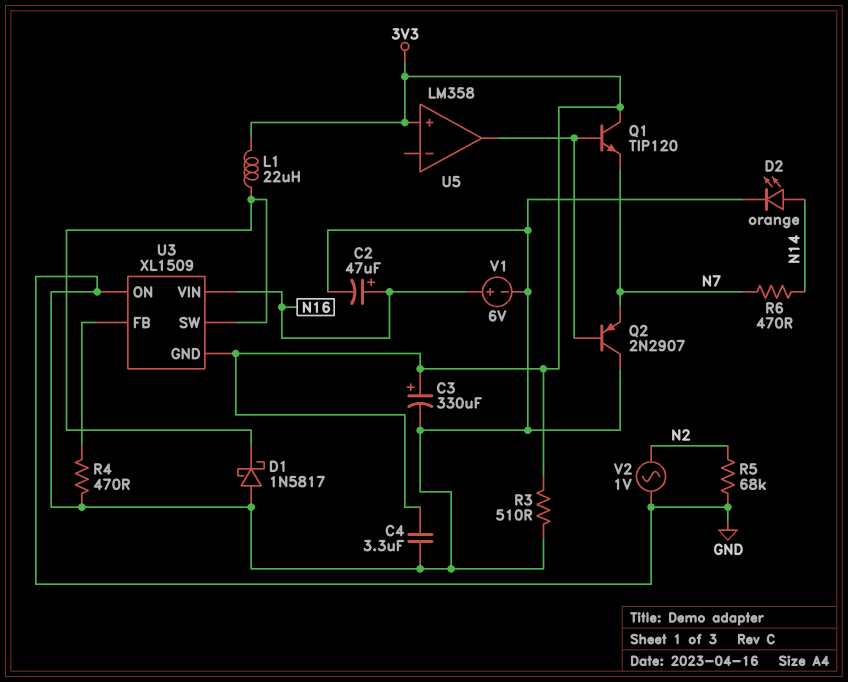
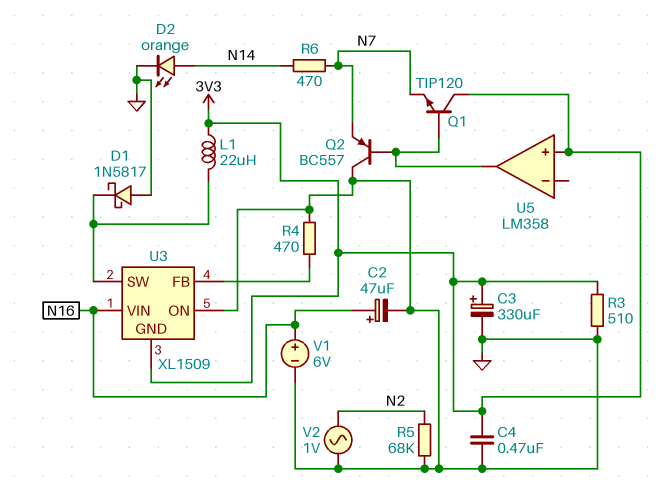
C4: 3.3uF (3V3, GND) -> 470nF (3V3, GND)
Q2: PNP 2N2907 (B U5/out, C GND, E N7) -> PNP BC557 (B U5/out, C GND, E N7)

